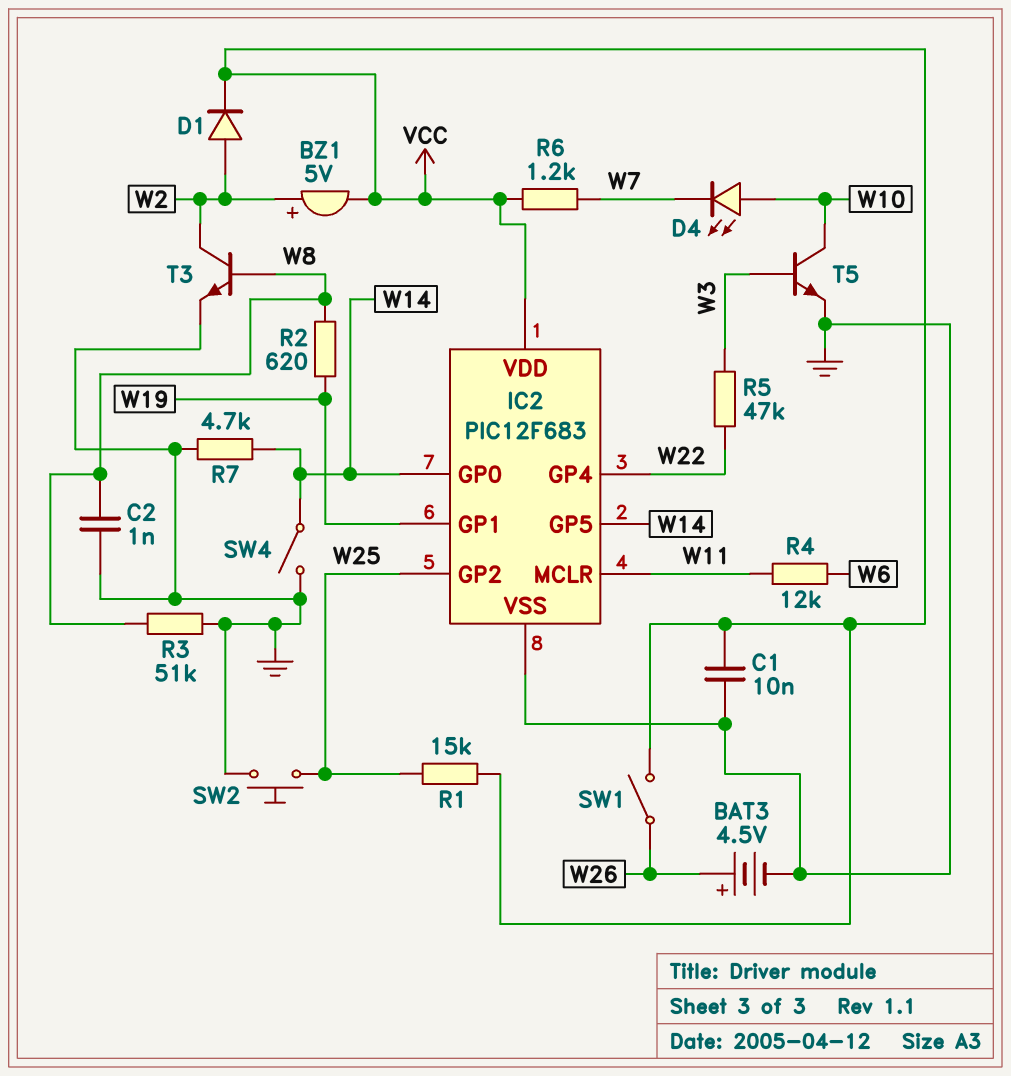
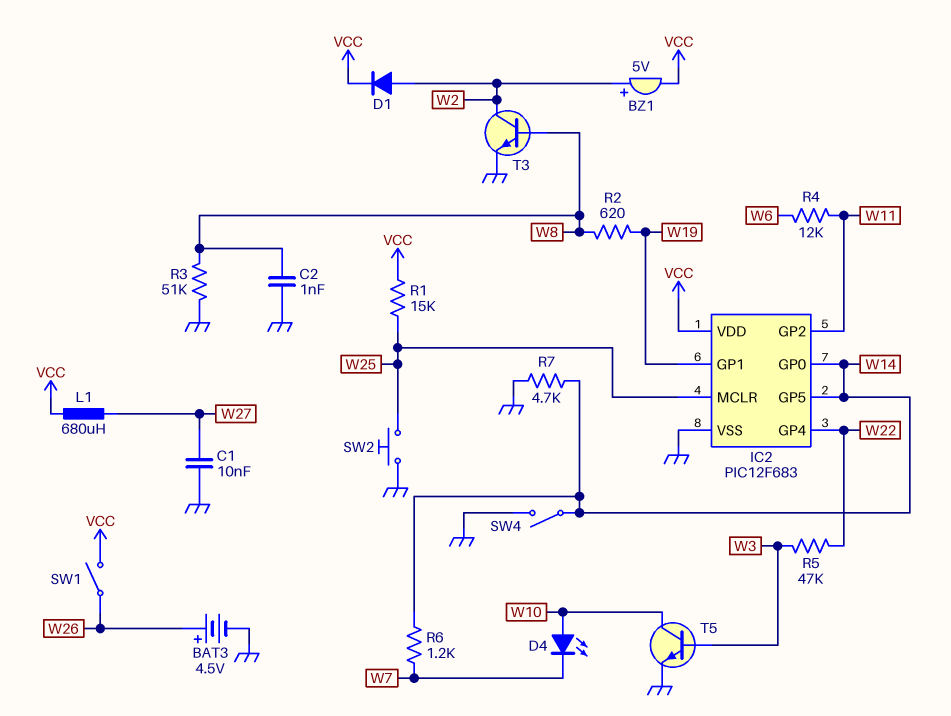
C1: 10nF (GND, VCC) -> 10nF (GND, W27)
IC2 pin GP2: W25 -> W11
IC2 pin MCLR: W11 -> W25
L1: none -> 680uH (VCC, W27)
R6: 1.2k (VCC, W7) -> 1.2k (W7, W14)

